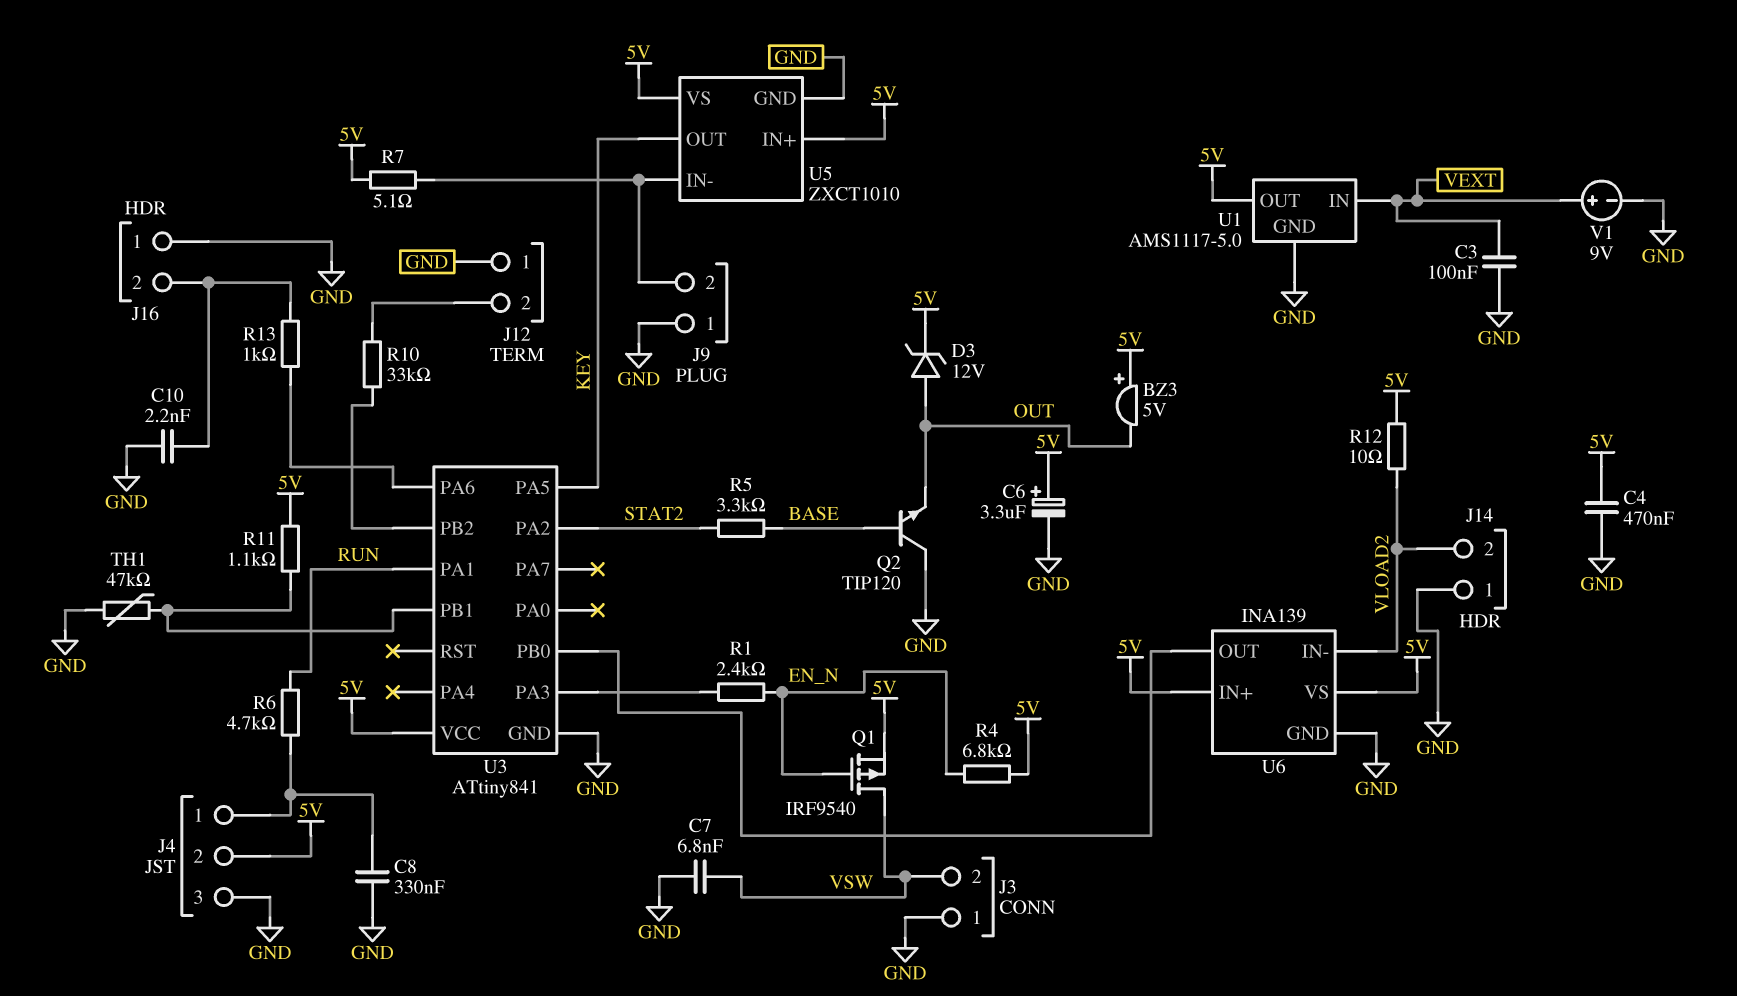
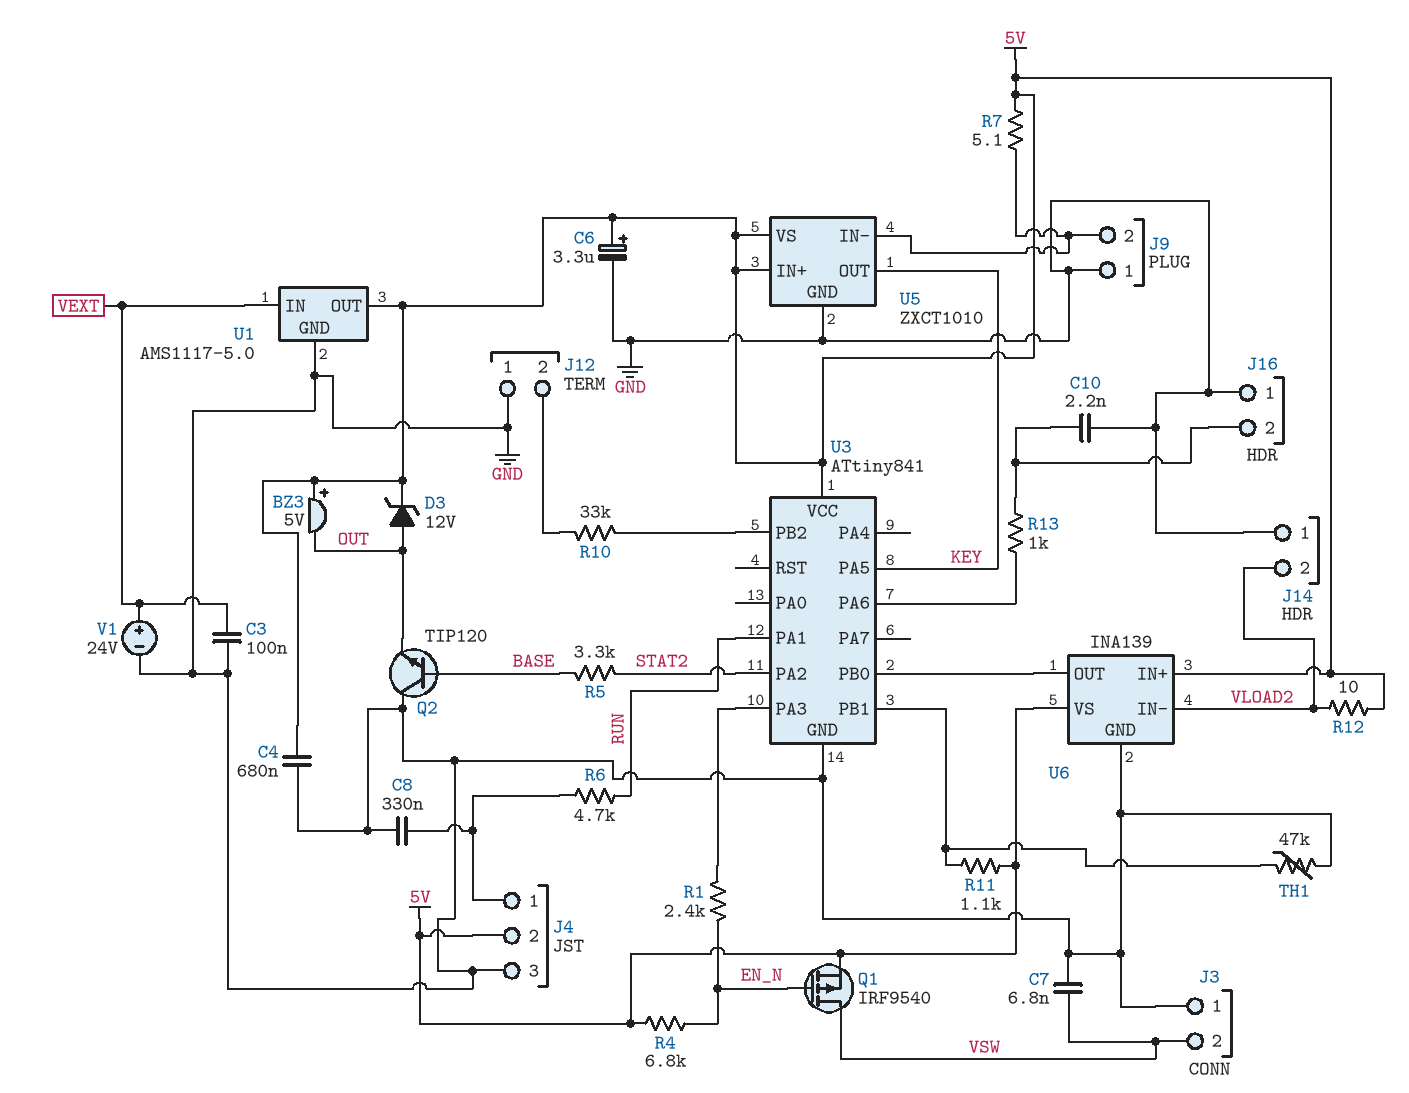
C4: 470nF (5V, GND) -> 680nF (5V, GND)
V1: 9V (plus VEXT, minus GND) -> 24V (plus VEXT, minus GND)

